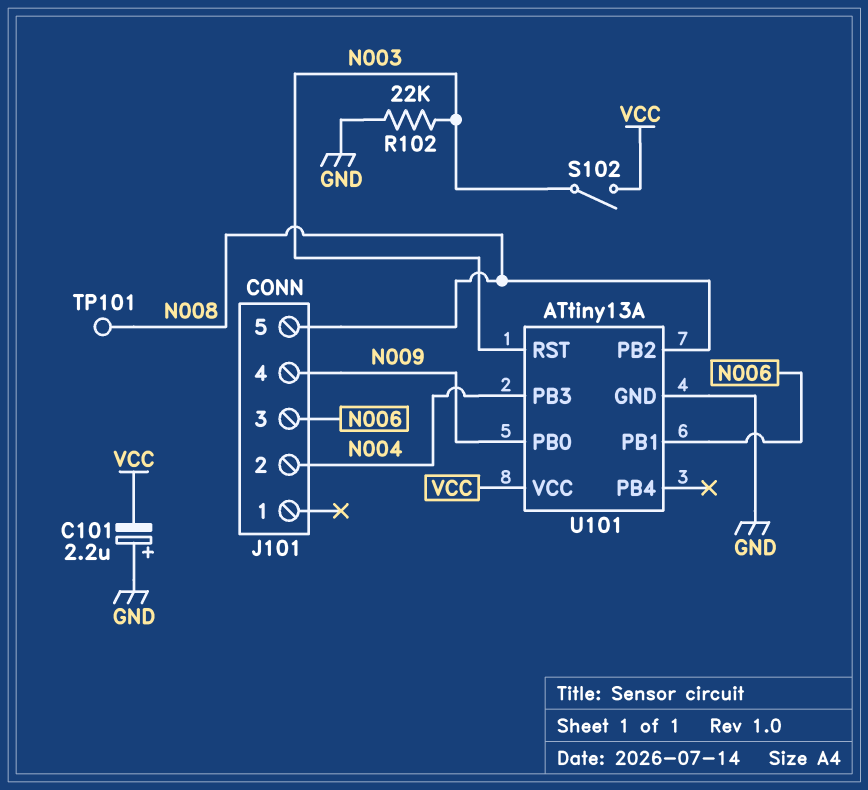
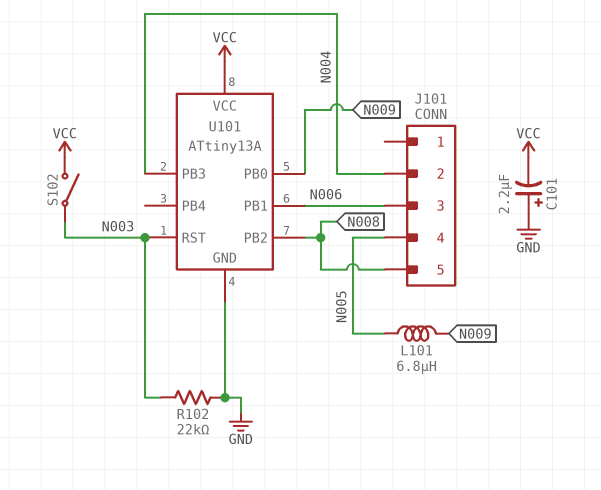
J101 pin 4: N009 -> N005
L101: none -> 6.8uH (N005, N009)
TP101: test point (N008) -> none

